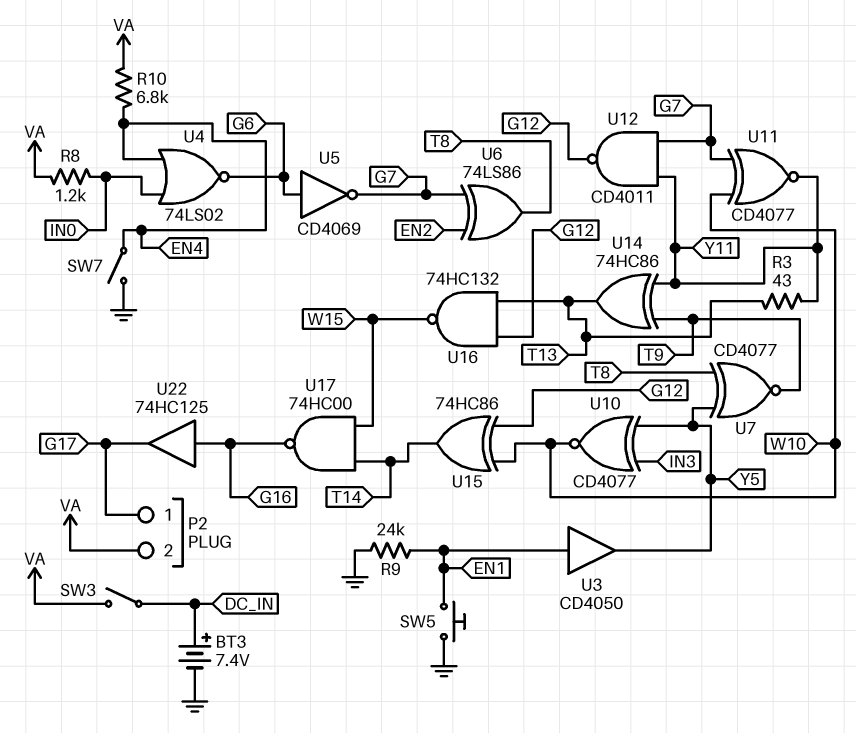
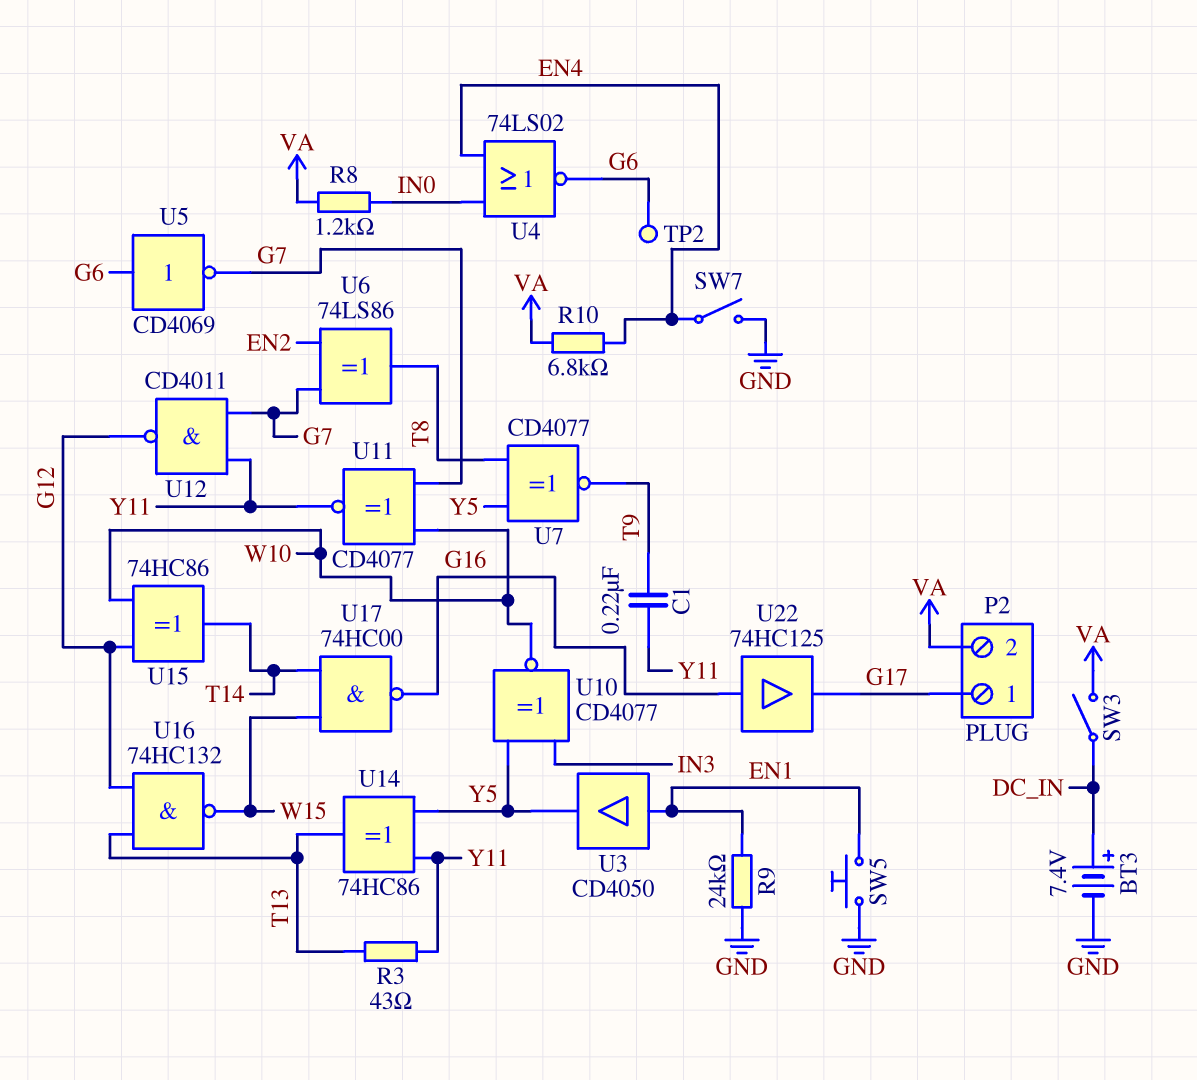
C1: none -> 220nF (T9, Y11)
TP2: none -> test point (G6)
U14: XOR 74HC86 (in T9, in Y11, out T13) -> XOR 74HC86 (in Y5, in Y11, out T13)

